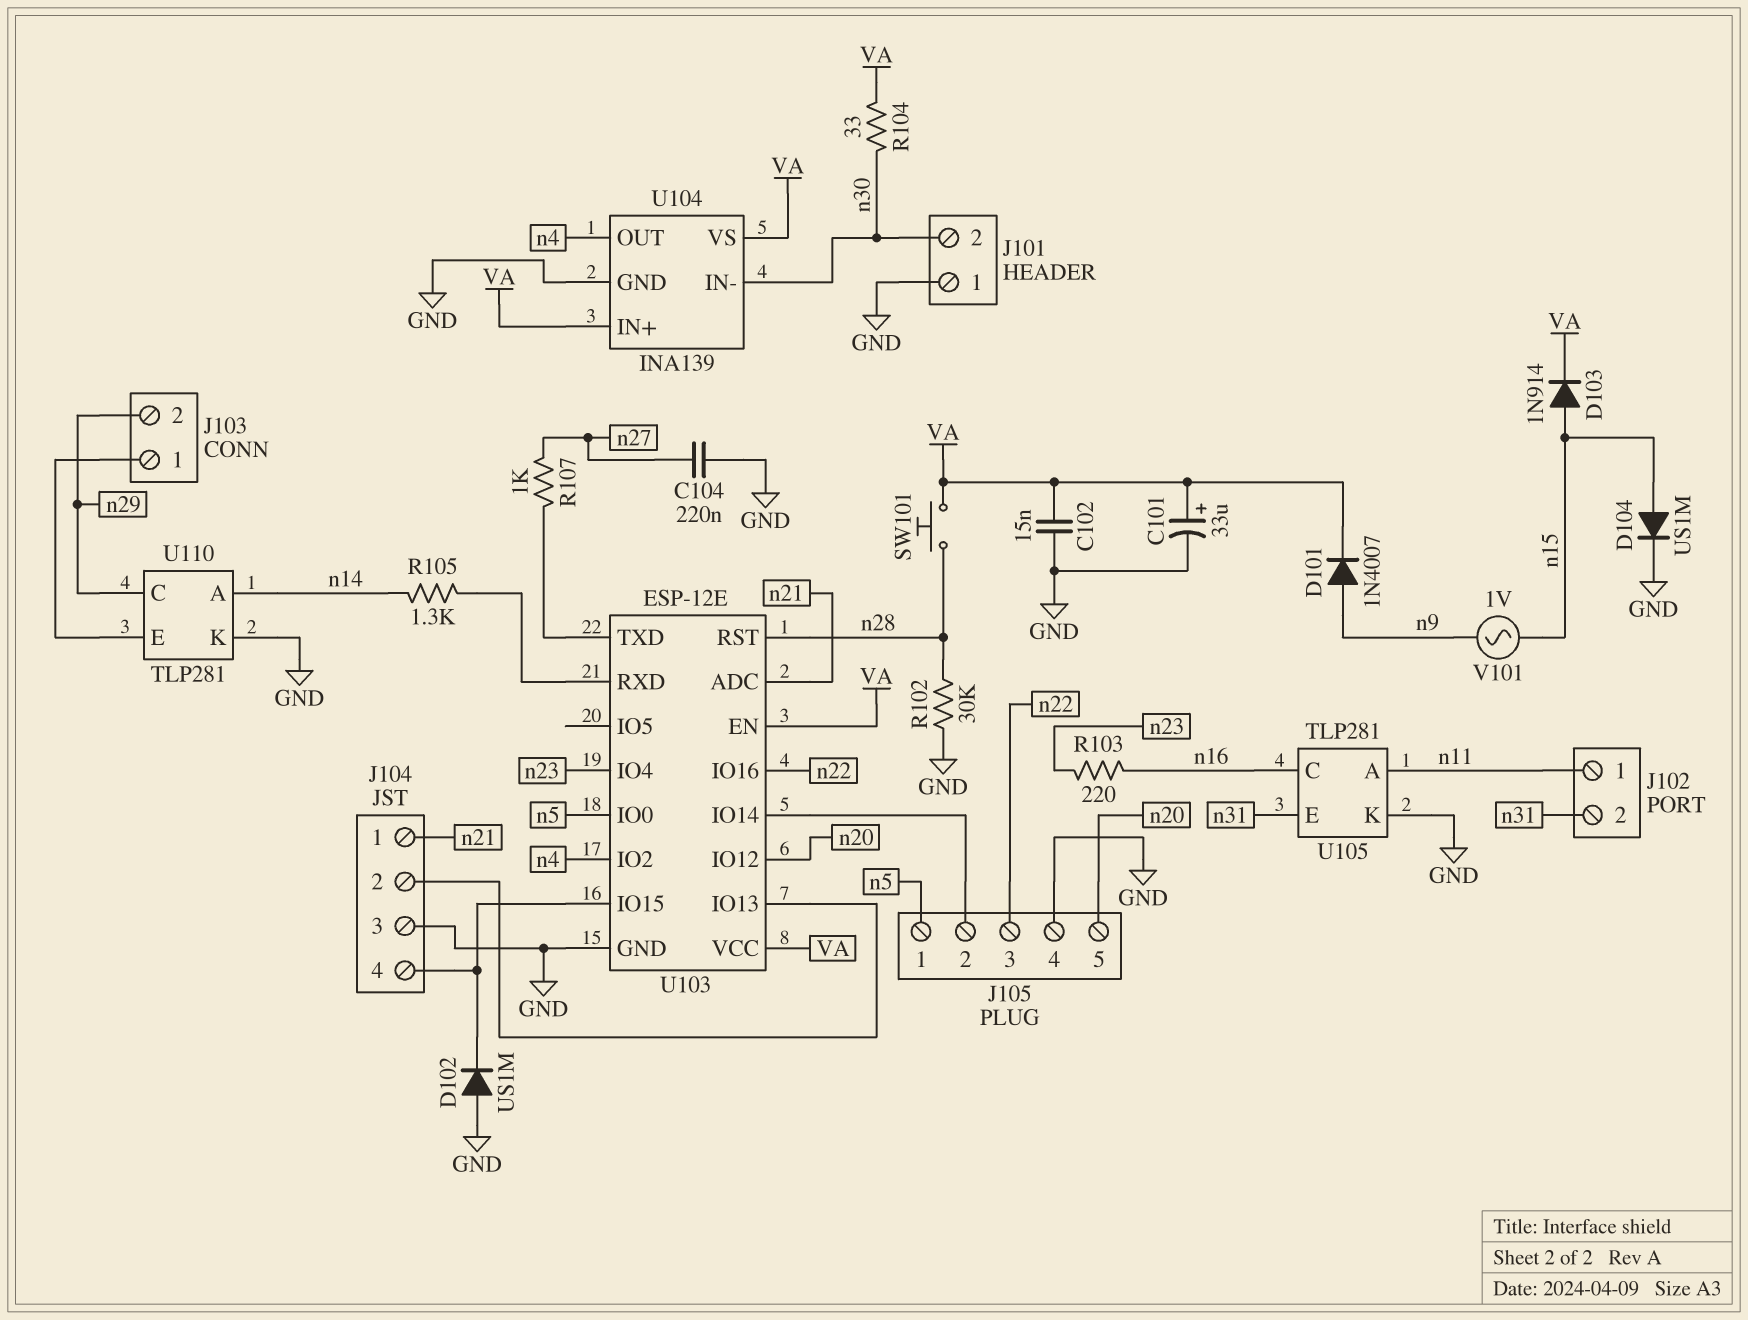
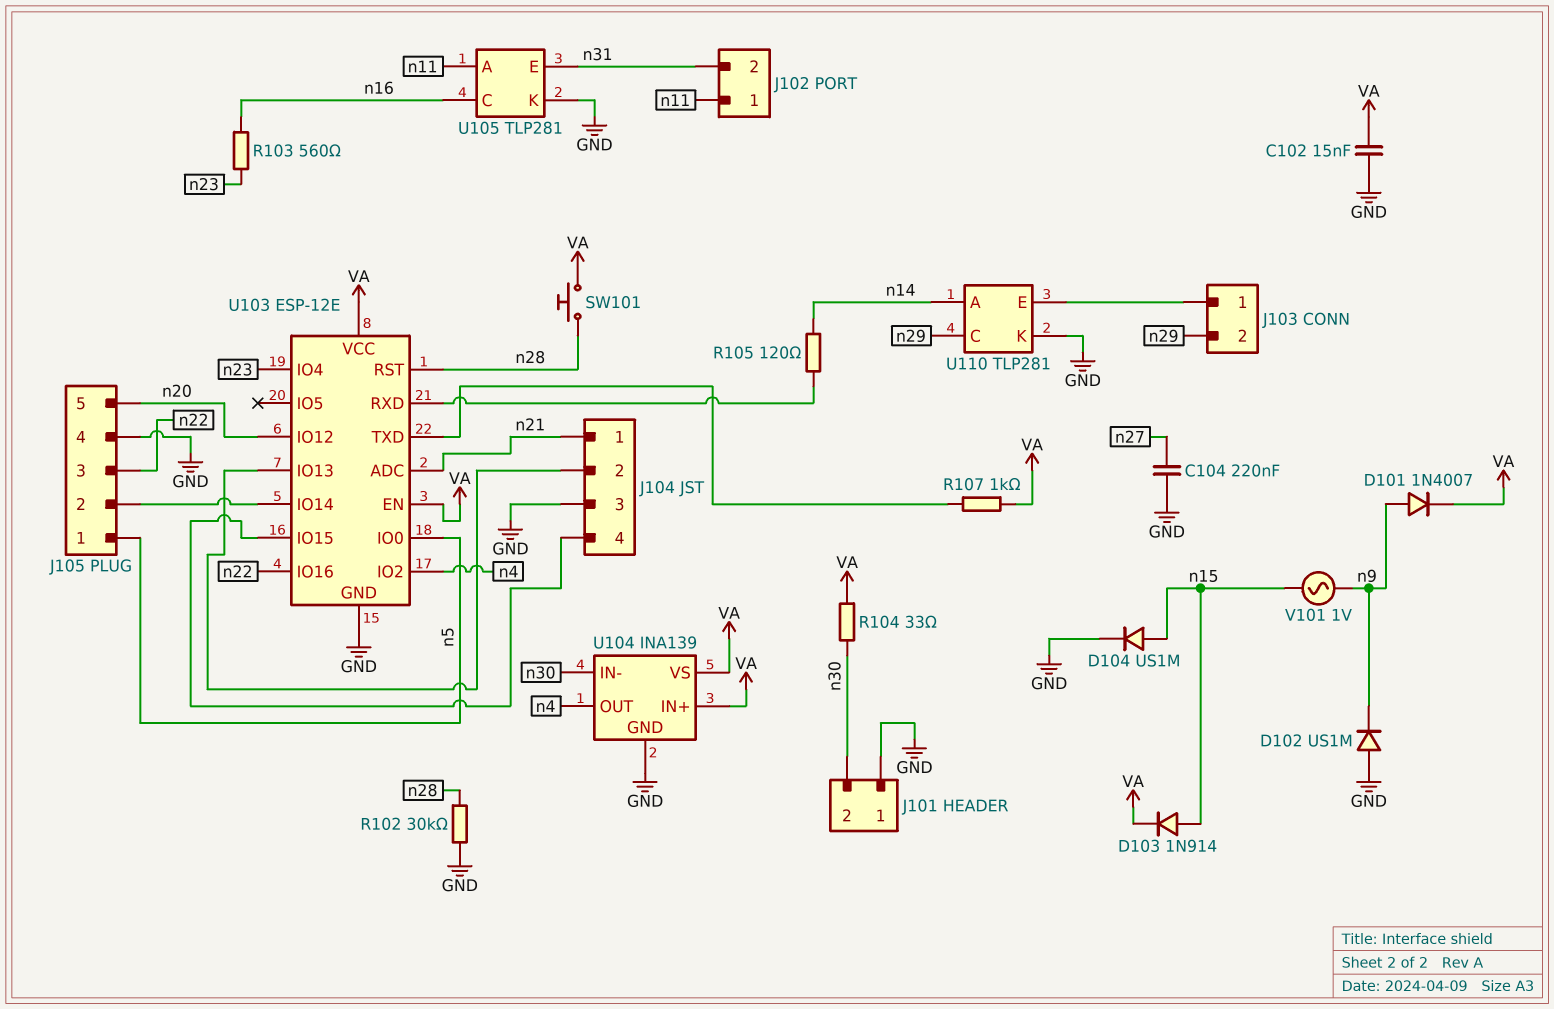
C101: 33uF (plus VA, minus GND) -> none
D102: diode US1M (A GND, K J104/4) -> diode US1M (A GND, K n9)
R103: 220 (n16, n23) -> 560 (n16, n23)
R105: 1.3k (U103/RXD, n14) -> 120 (U103/RXD, n14)
R107: 1k (U103/TXD, n27) -> 1k (U103/TXD, VA)

